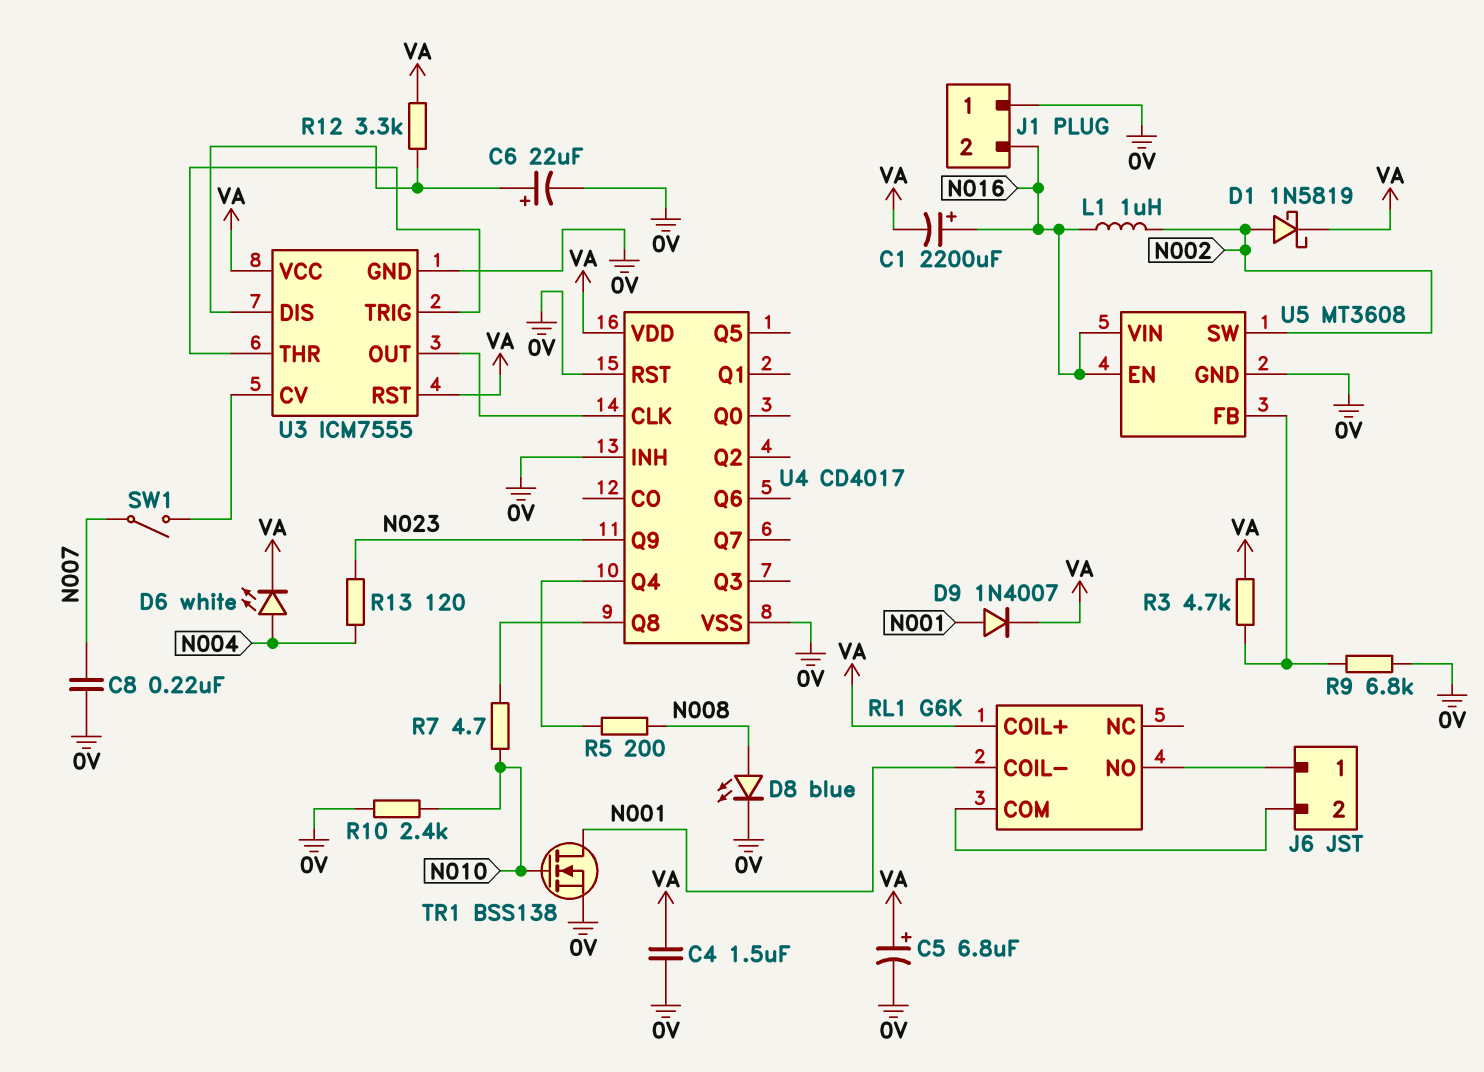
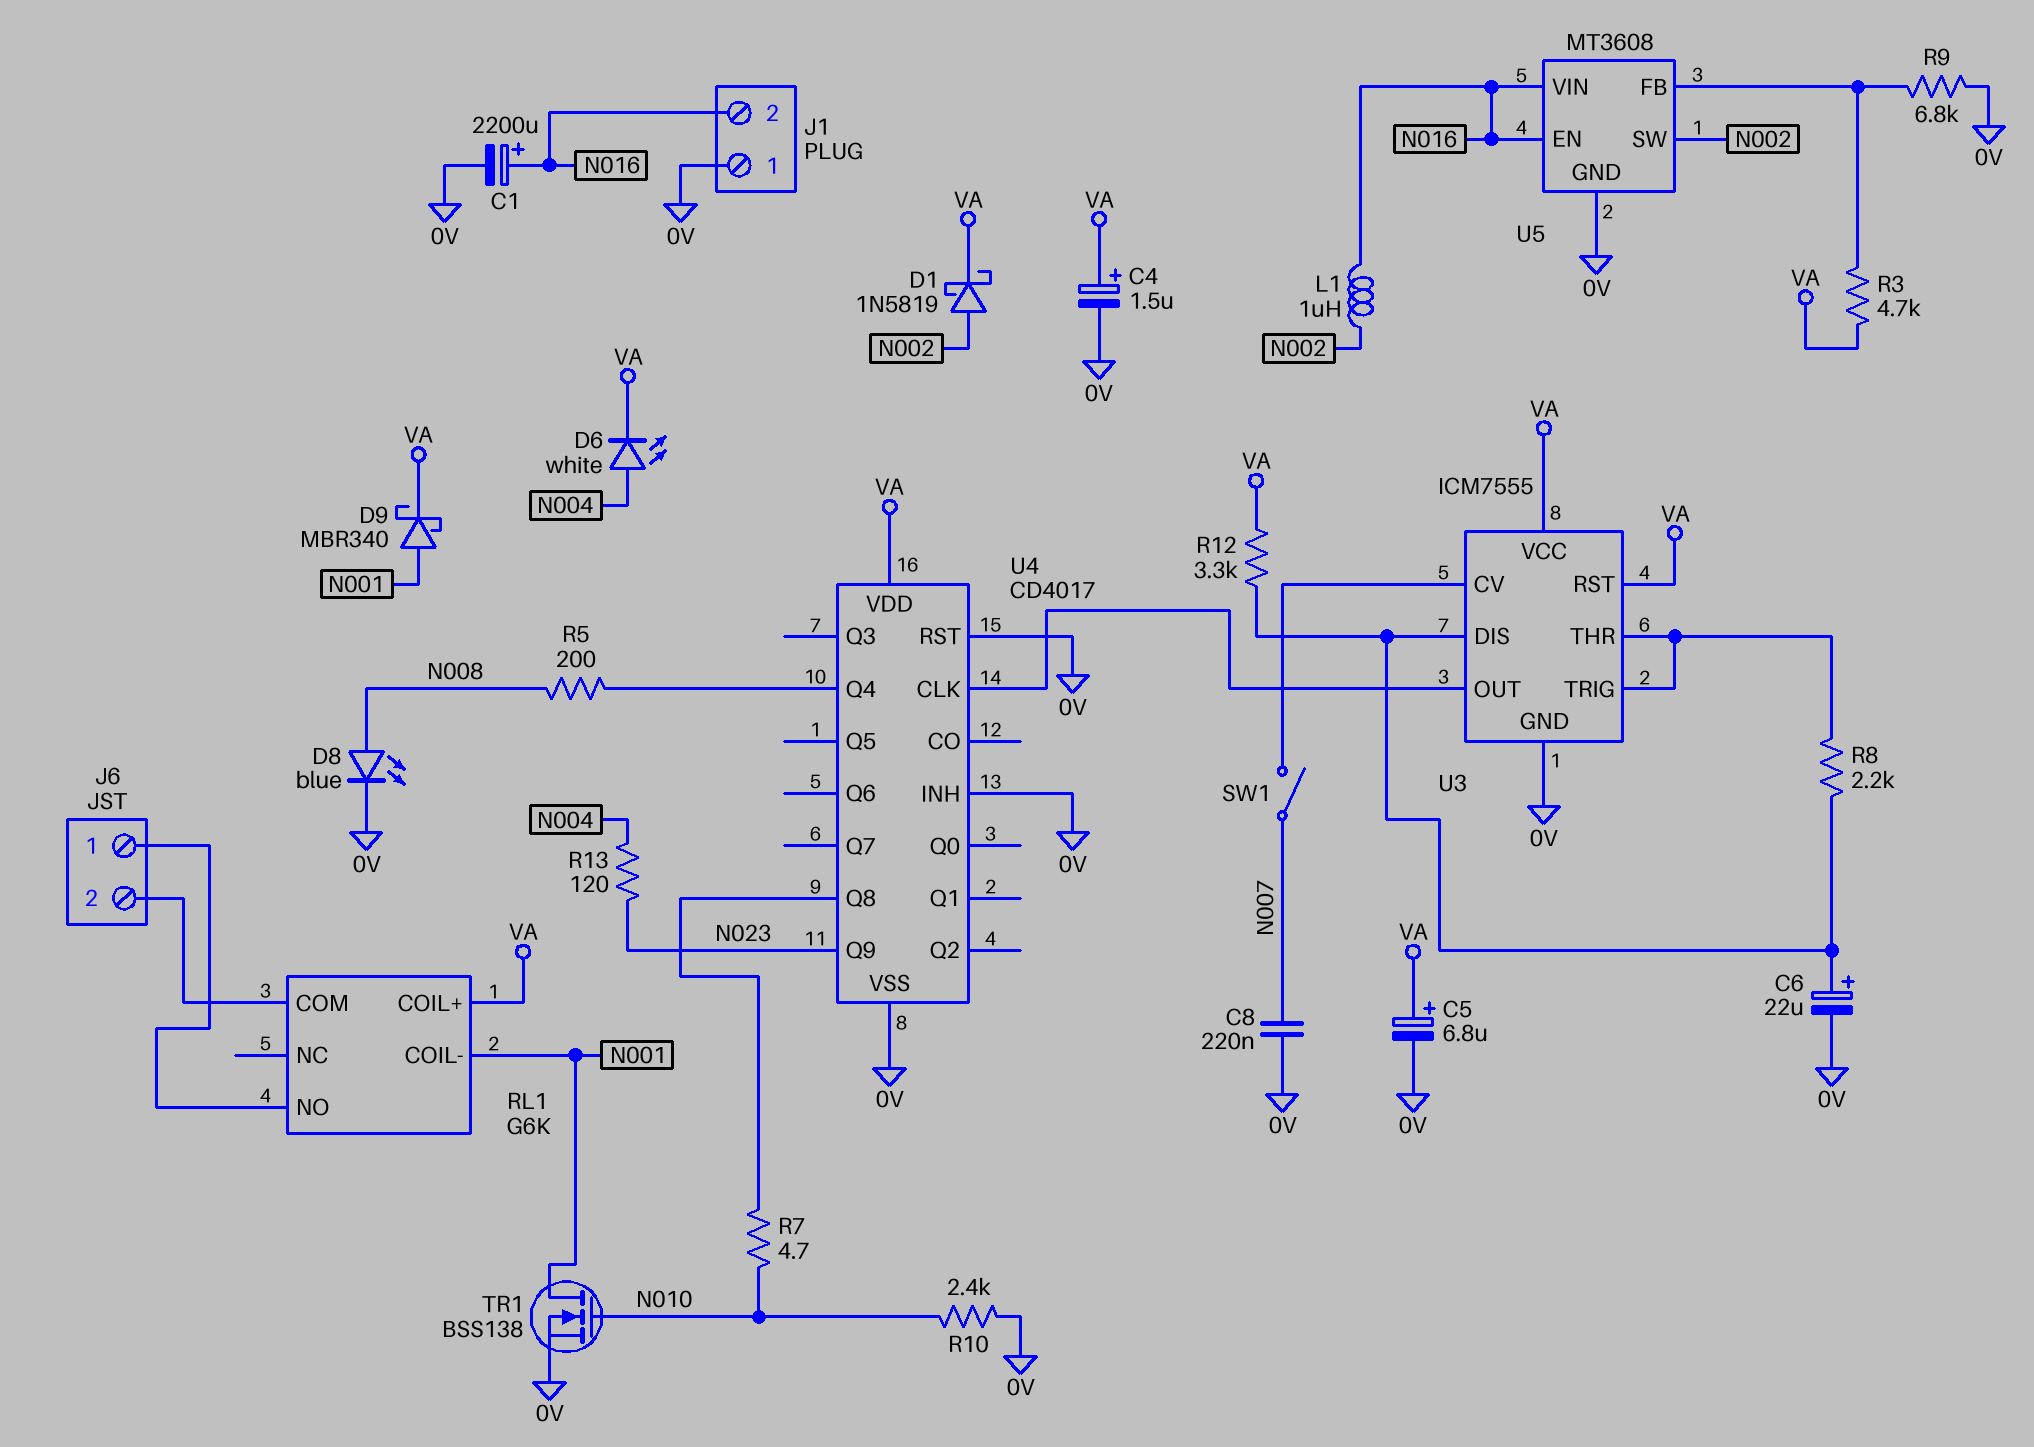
C1: 2200uF (plus N016, minus VA) -> 2200uF (plus N016, minus 0V)
C4: 1.5uF (0V, VA) -> 1.5uF (plus VA, minus 0V)
D9: diode 1N4007 (A N001, K VA) -> schottky MBR340 (A N001, K VA)
R8: none -> 2.2k (U3/DIS, U3/THR)

